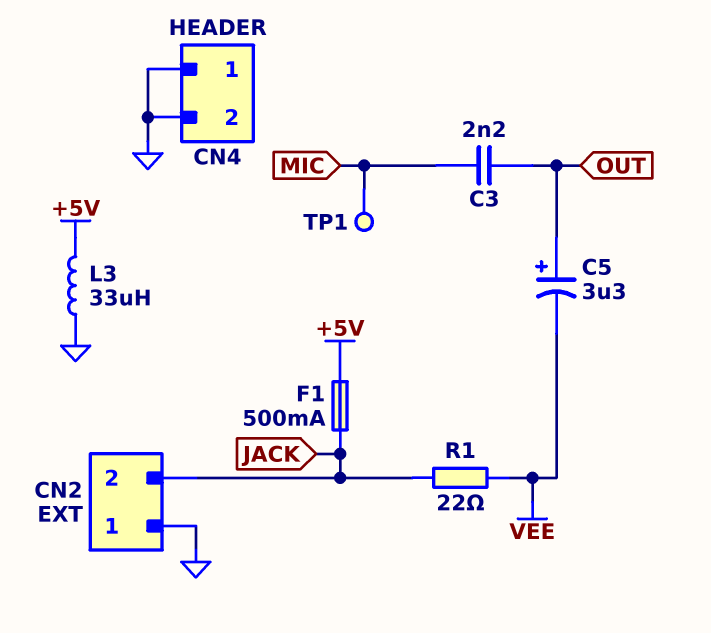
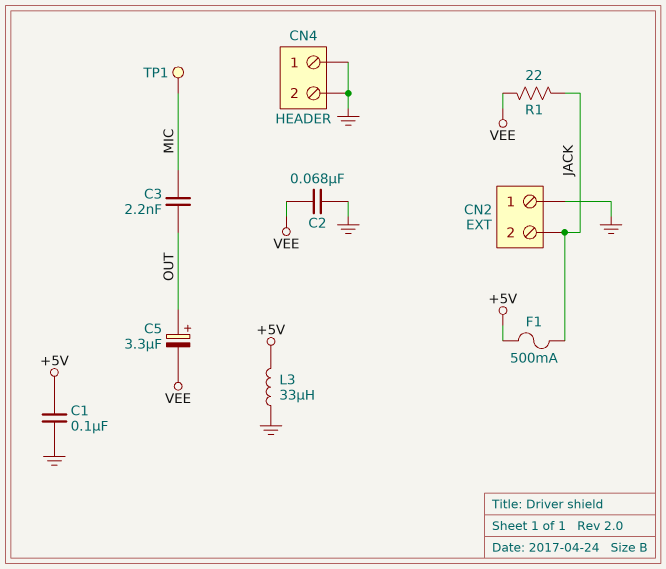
C1: none -> 100nF (+5V, GND)
C2: none -> 68nF (GND, VEE)

